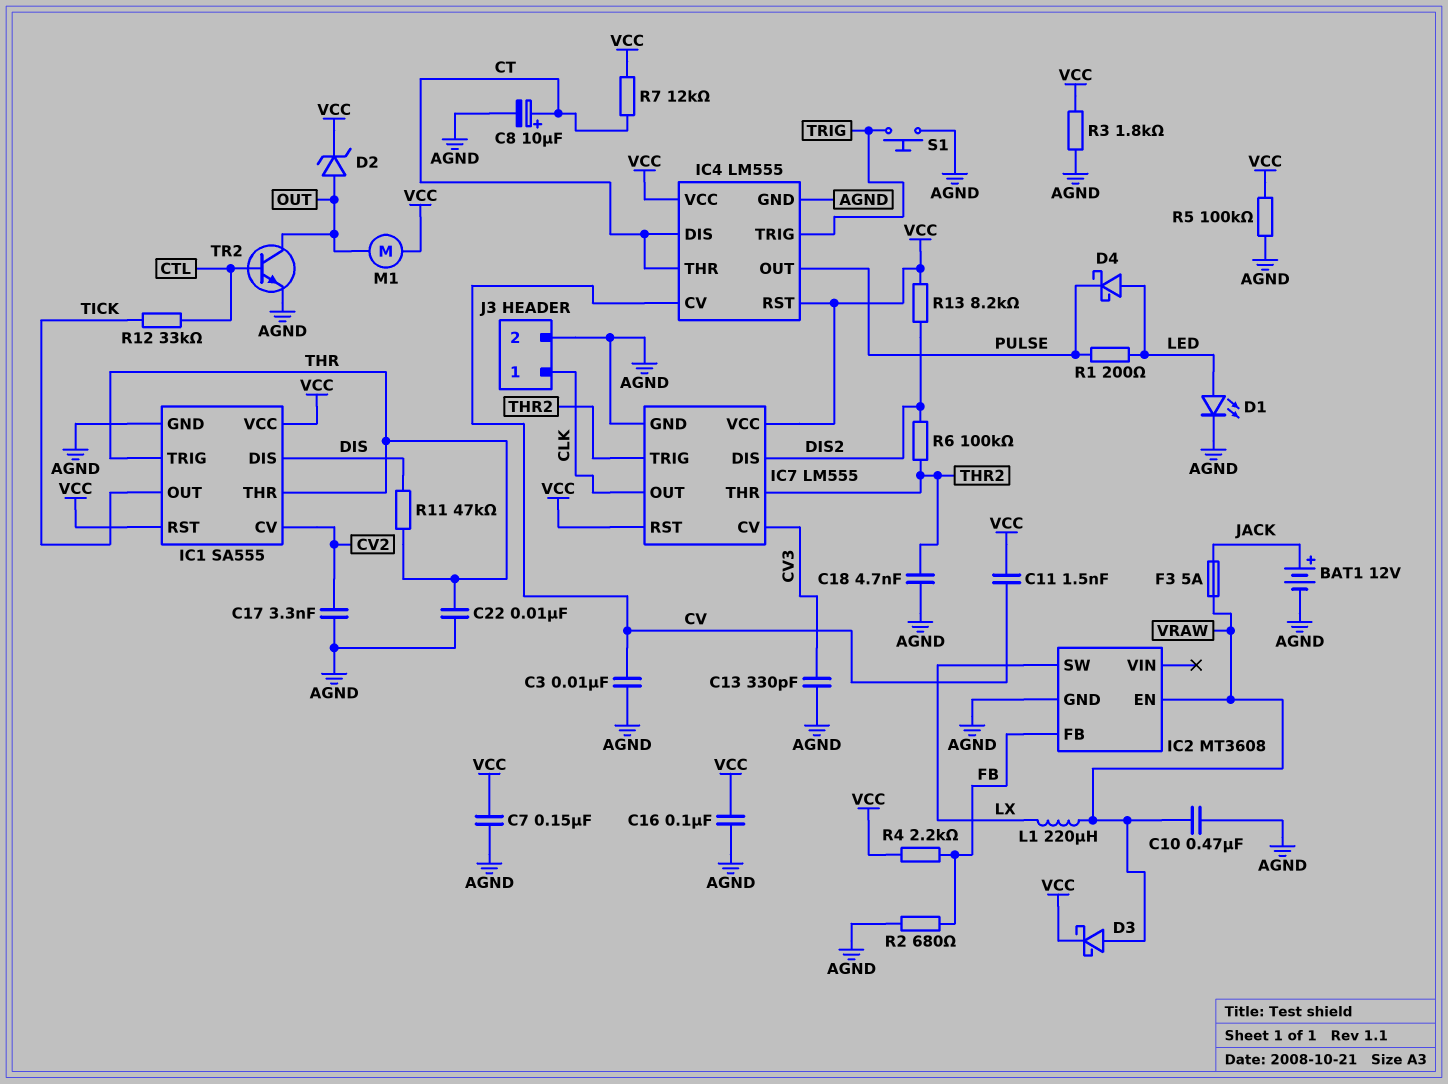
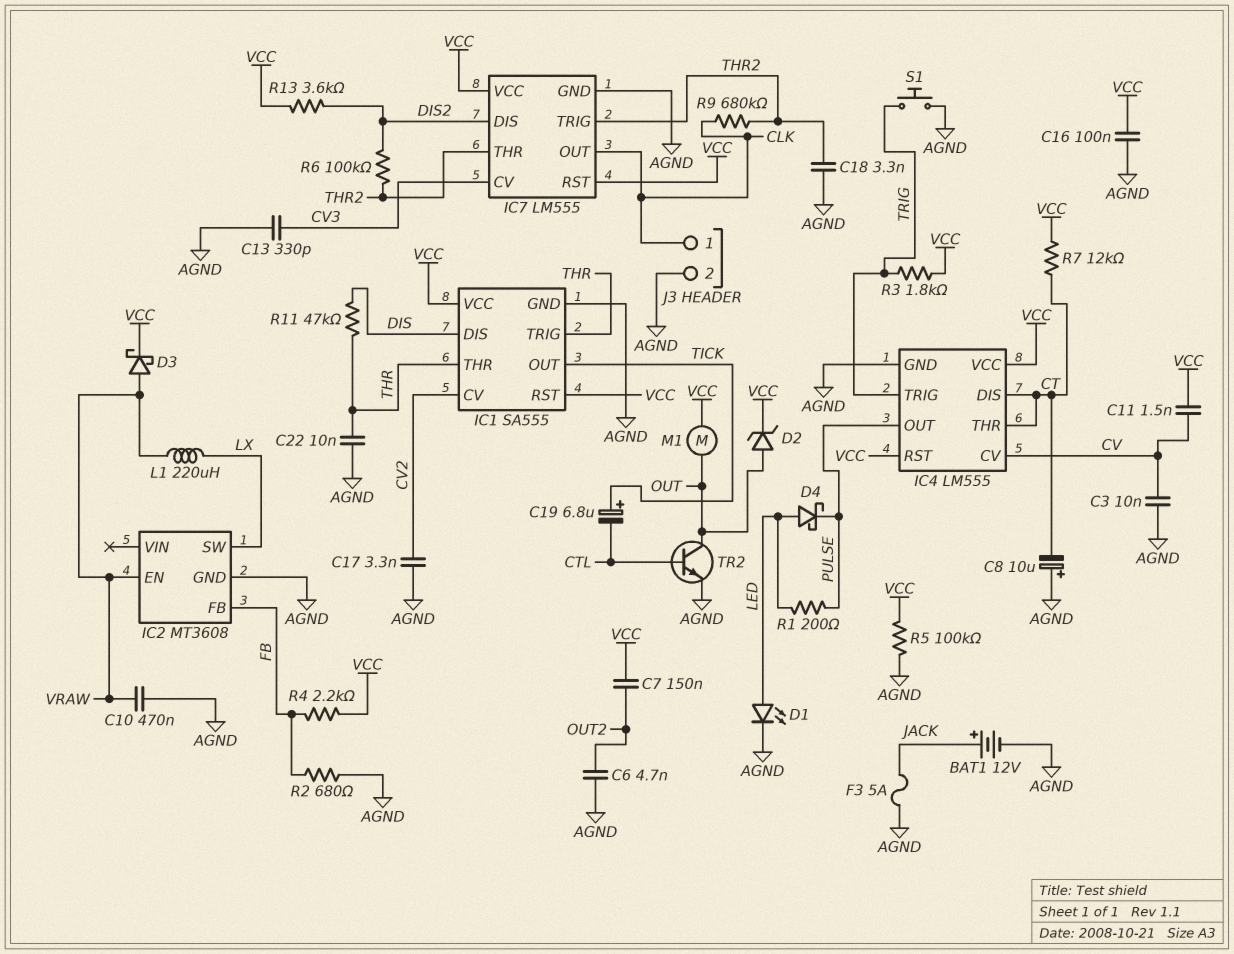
C6: none -> 4.7nF (AGND, OUT2)
C7: 150nF (AGND, VCC) -> 150nF (OUT2, VCC)
C8: 10uF (plus CT, minus AGND) -> 10uF (plus AGND, minus CT)
C18: 4.7nF (AGND, THR2) -> 3.3nF (AGND, THR2)
C19: none -> 6.8uF (plus TICK, minus CTL)
F3: 5A (JACK, VRAW) -> 5A (AGND, JACK)
R3: 1.8k (AGND, VCC) -> 1.8k (TRIG, VCC)
R9: none -> 680k (CLK, THR2)
R12: 33k (CTL, TICK) -> none
R13: 8.2k (DIS2, VCC) -> 3.6k (DIS2, VCC)

